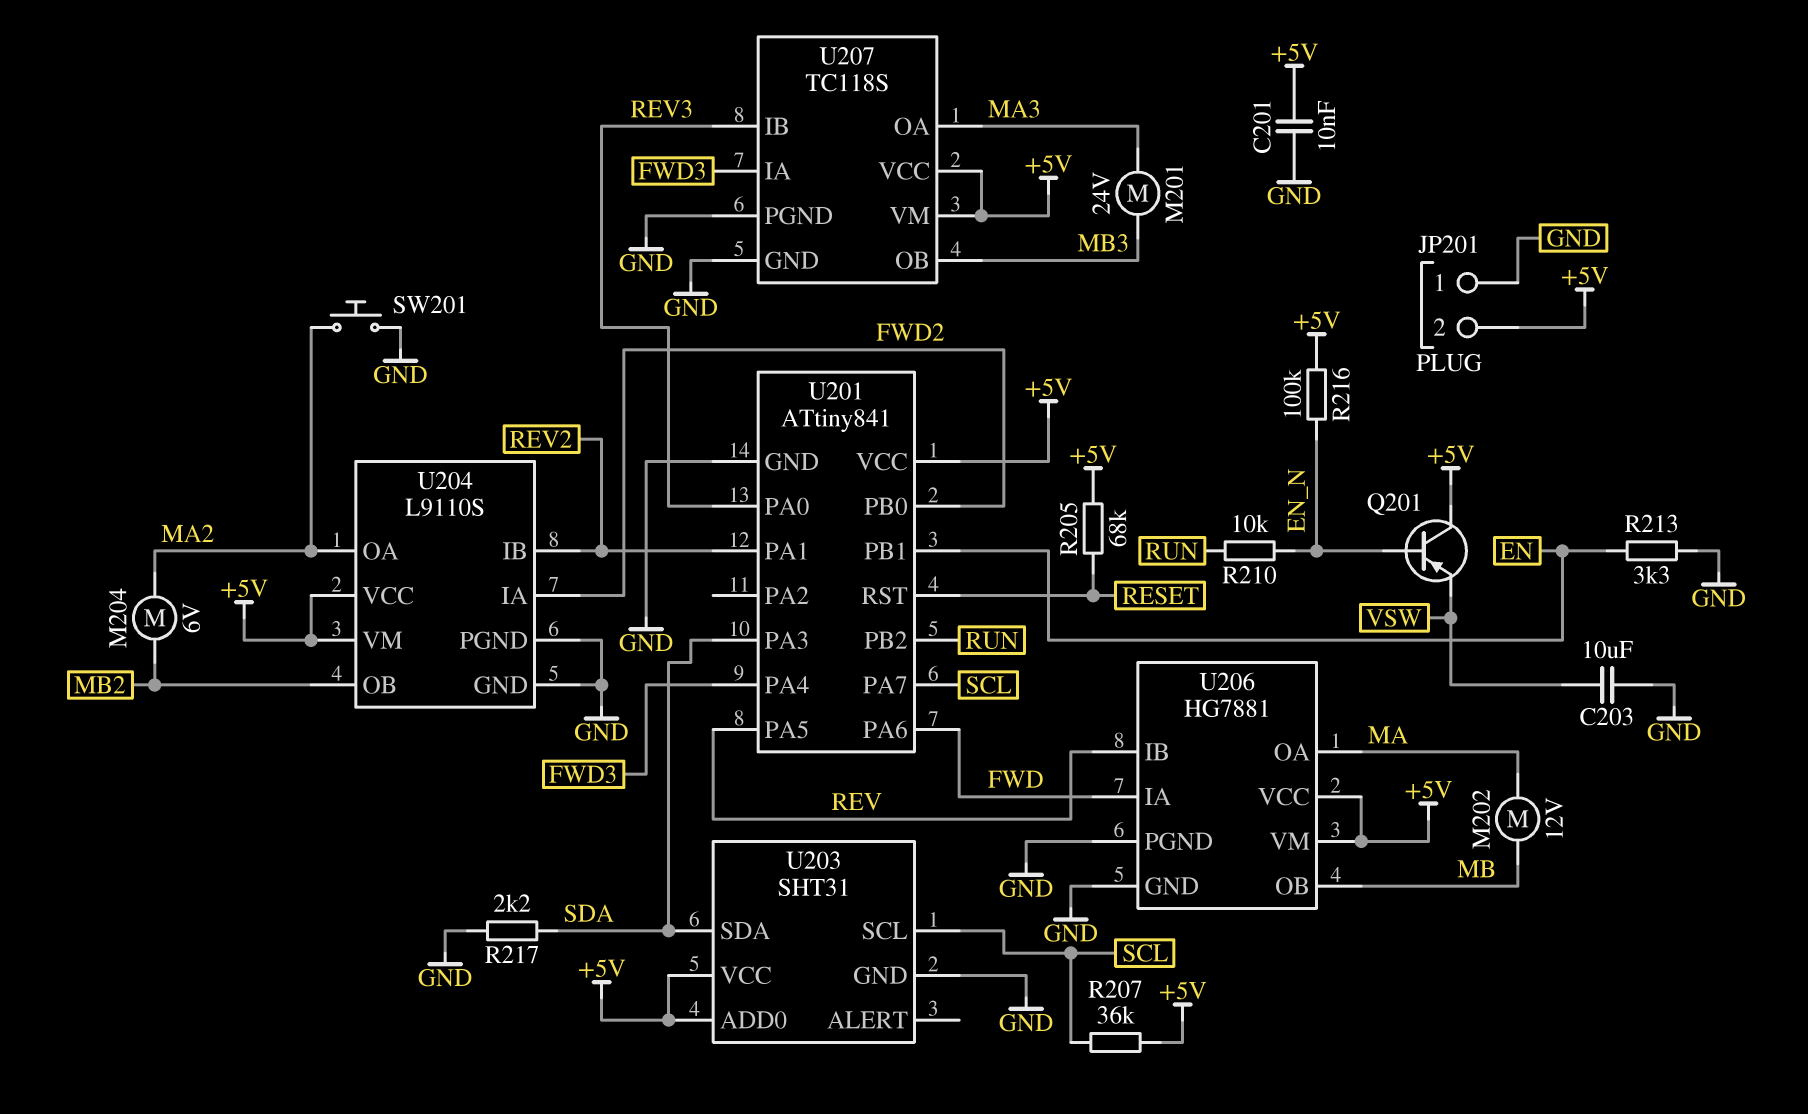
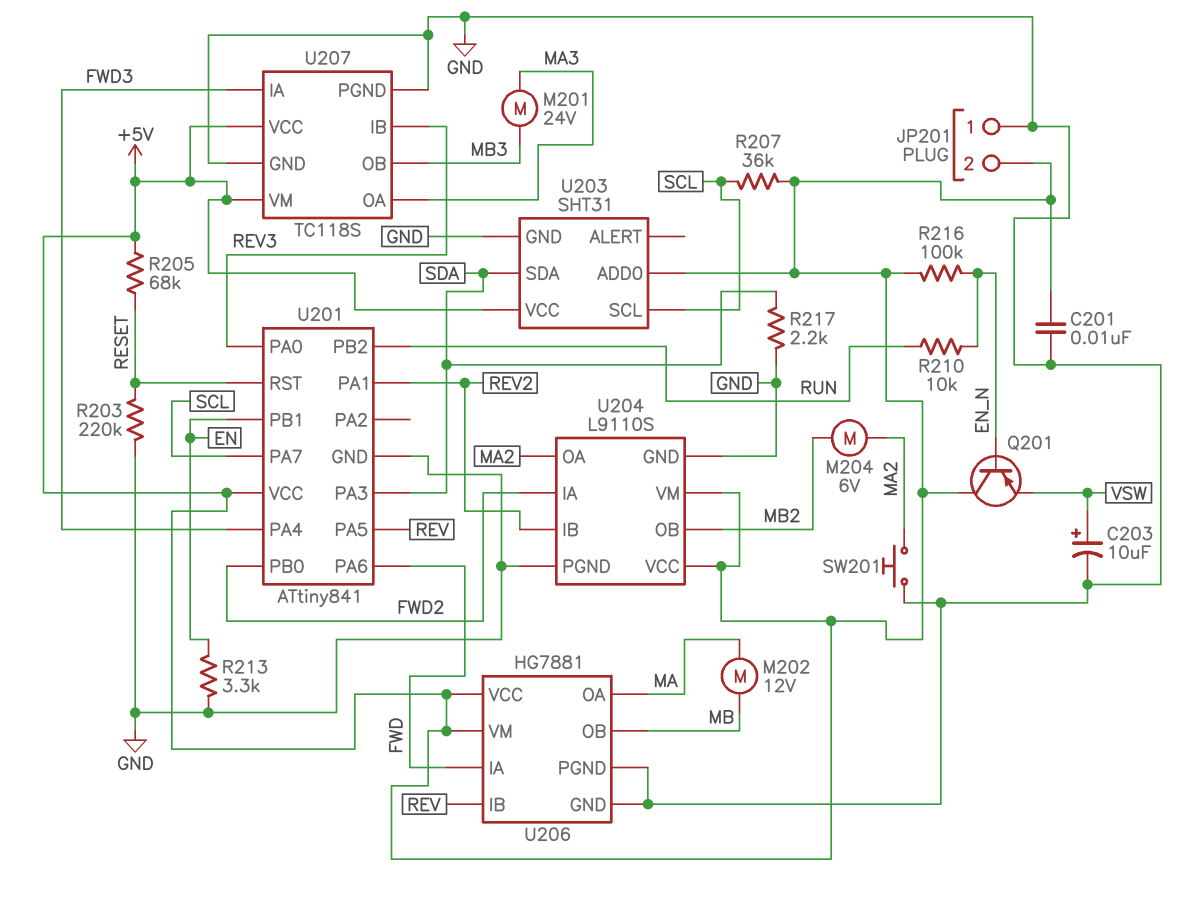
C203: 10uF (GND, VSW) -> 10uF (plus VSW, minus GND)
R203: none -> 220k (GND, RESET)

